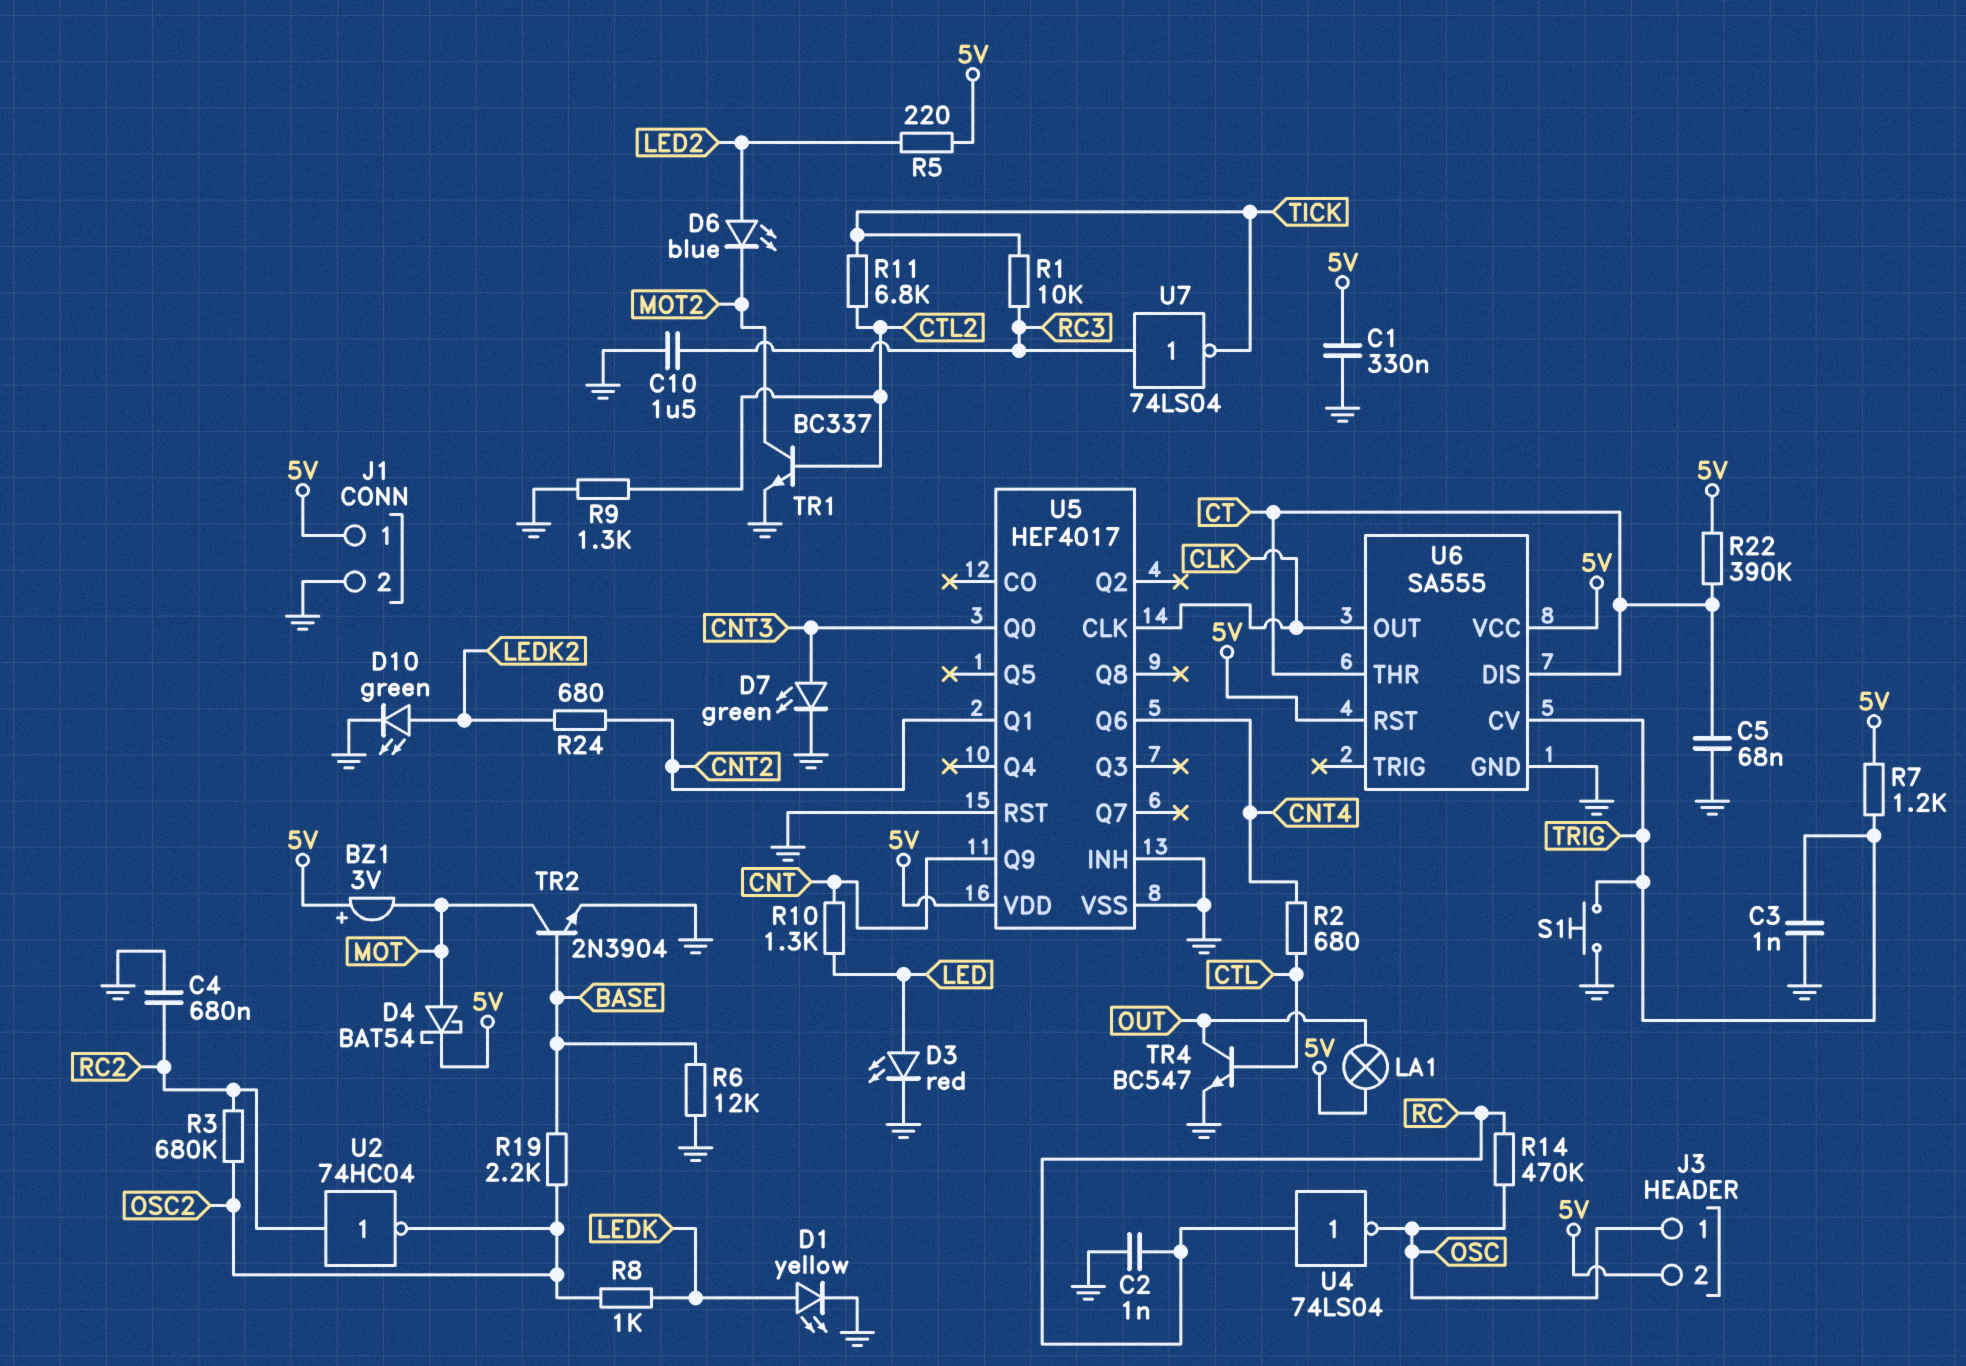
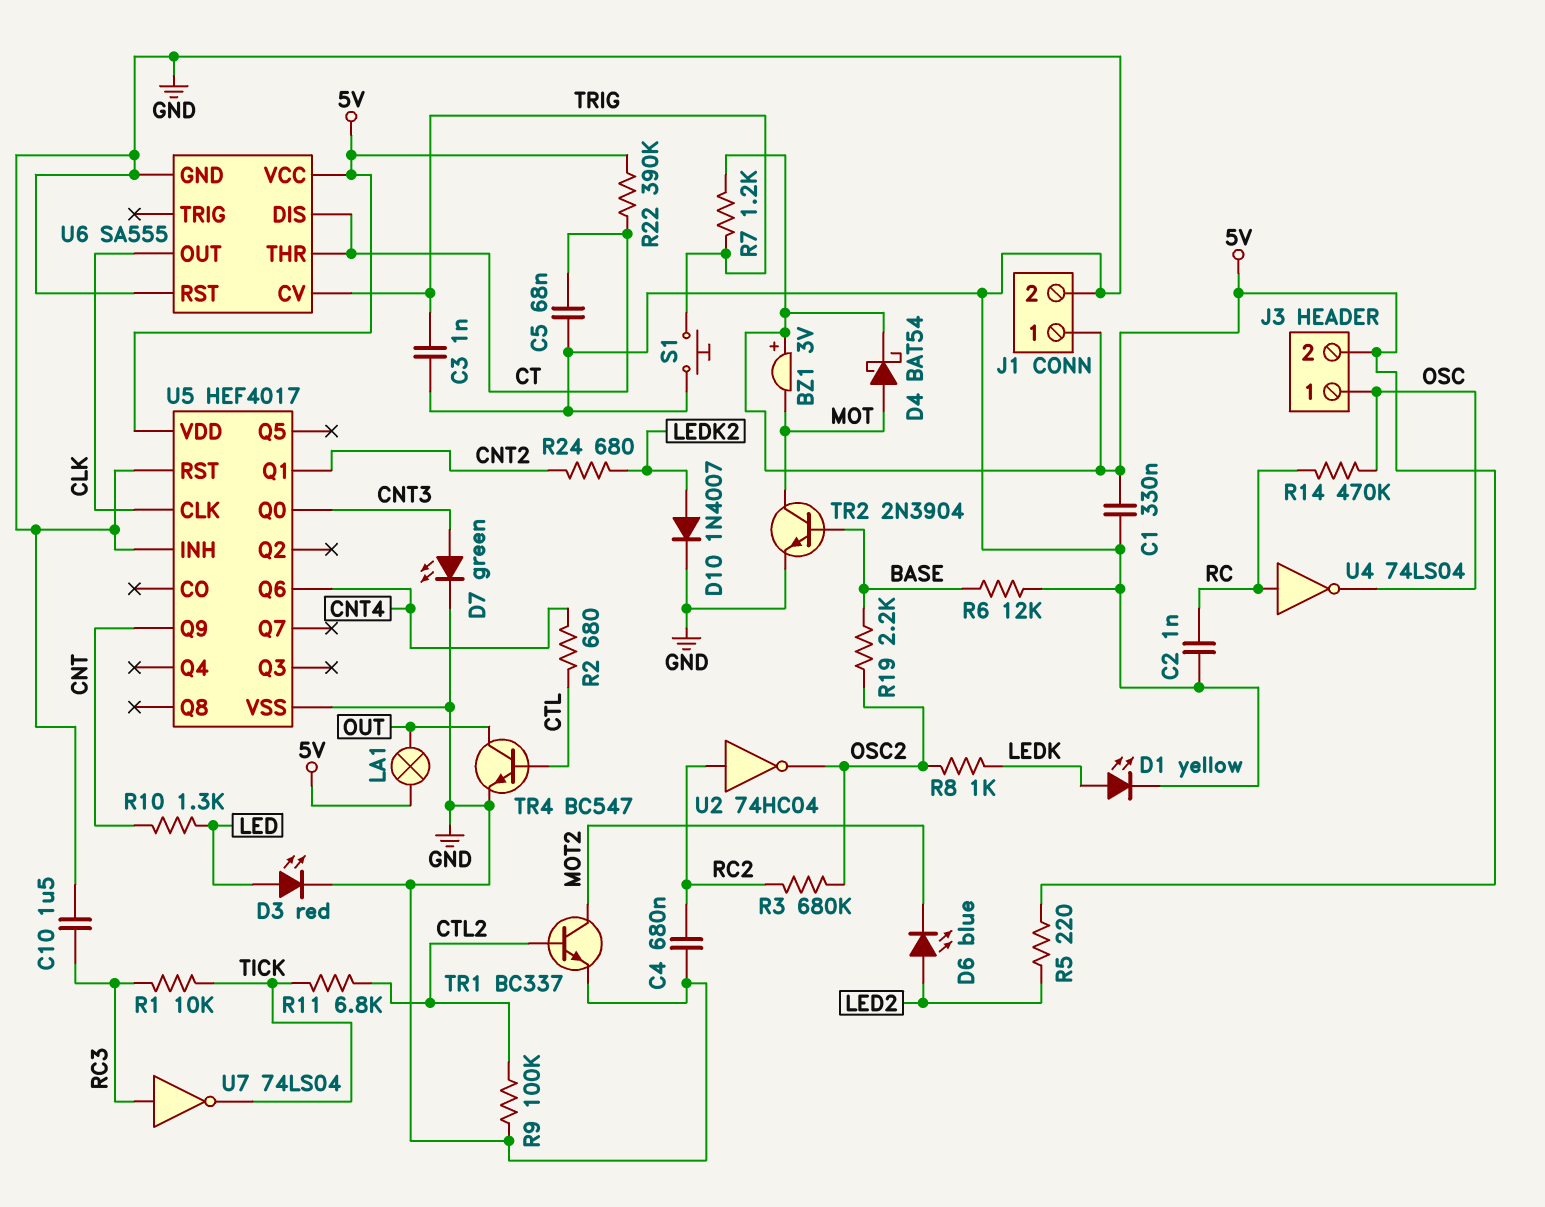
D10: LED green (A LEDK2, K GND) -> diode 1N4007 (A LEDK2, K GND)
R9: 1.3k (CTL2, GND) -> 100k (CTL2, GND)
U6 pin RST: 5V -> GND

